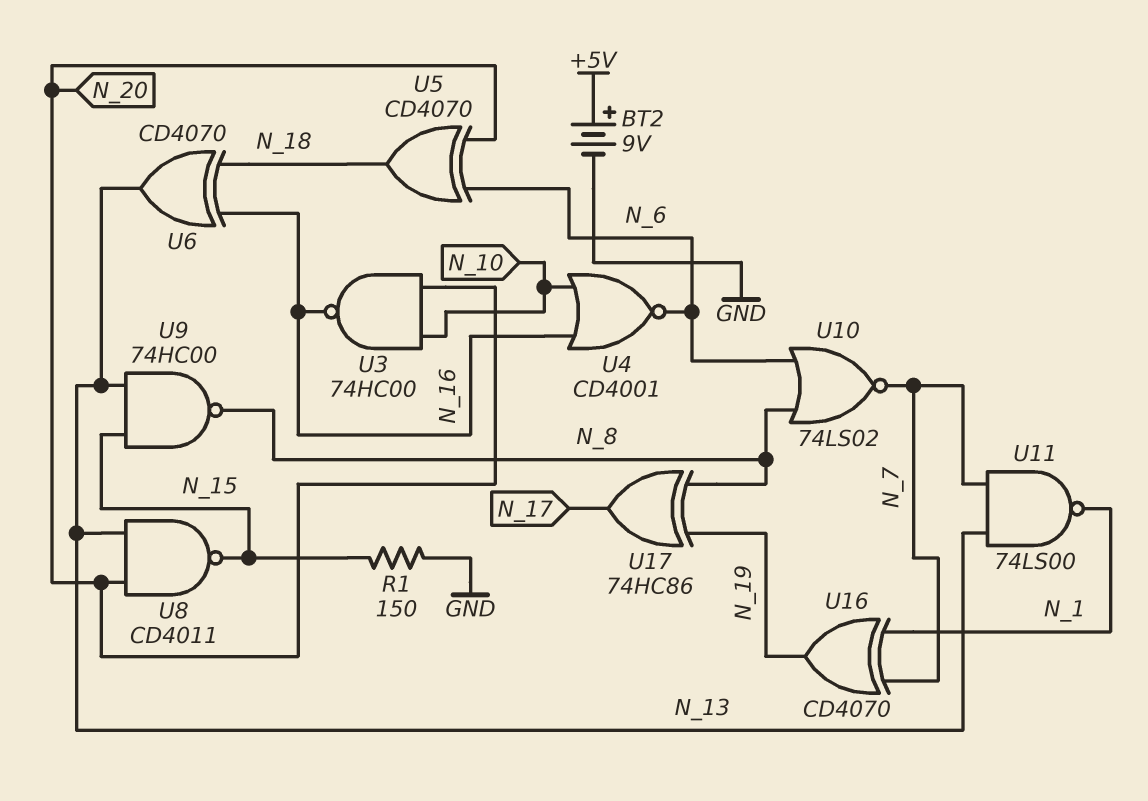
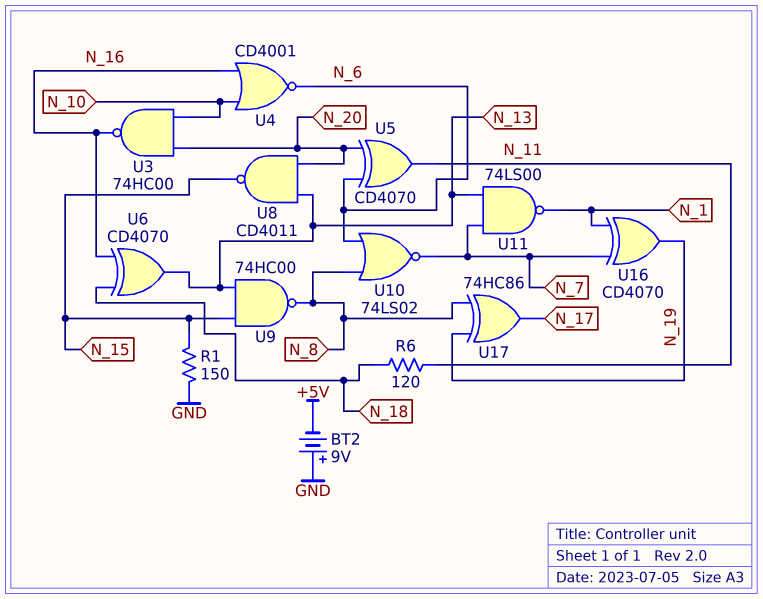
BT2: 9V (plus +5V, minus GND) -> 9V (plus GND, minus +5V)
R6: none -> 120 (N_11, N_18)
U5: XOR CD4070 (in N_6, in N_20, out N_18) -> XOR CD4070 (in N_6, in N_20, out N_11)

